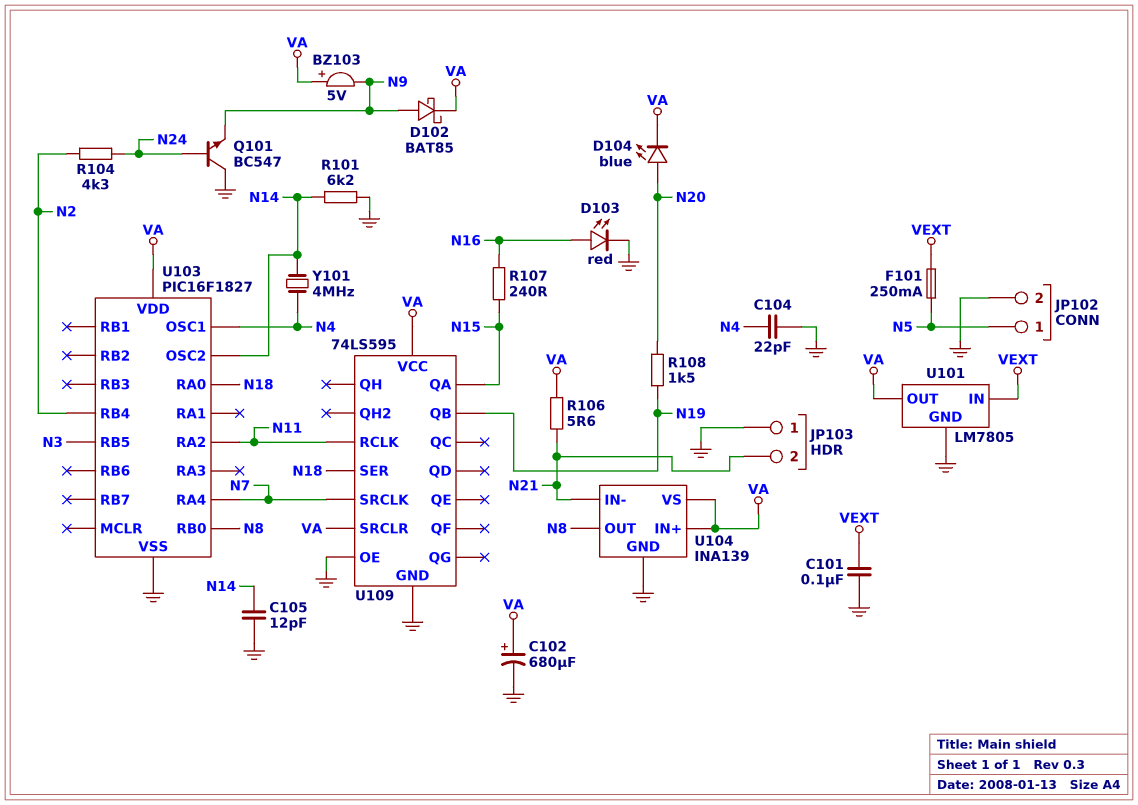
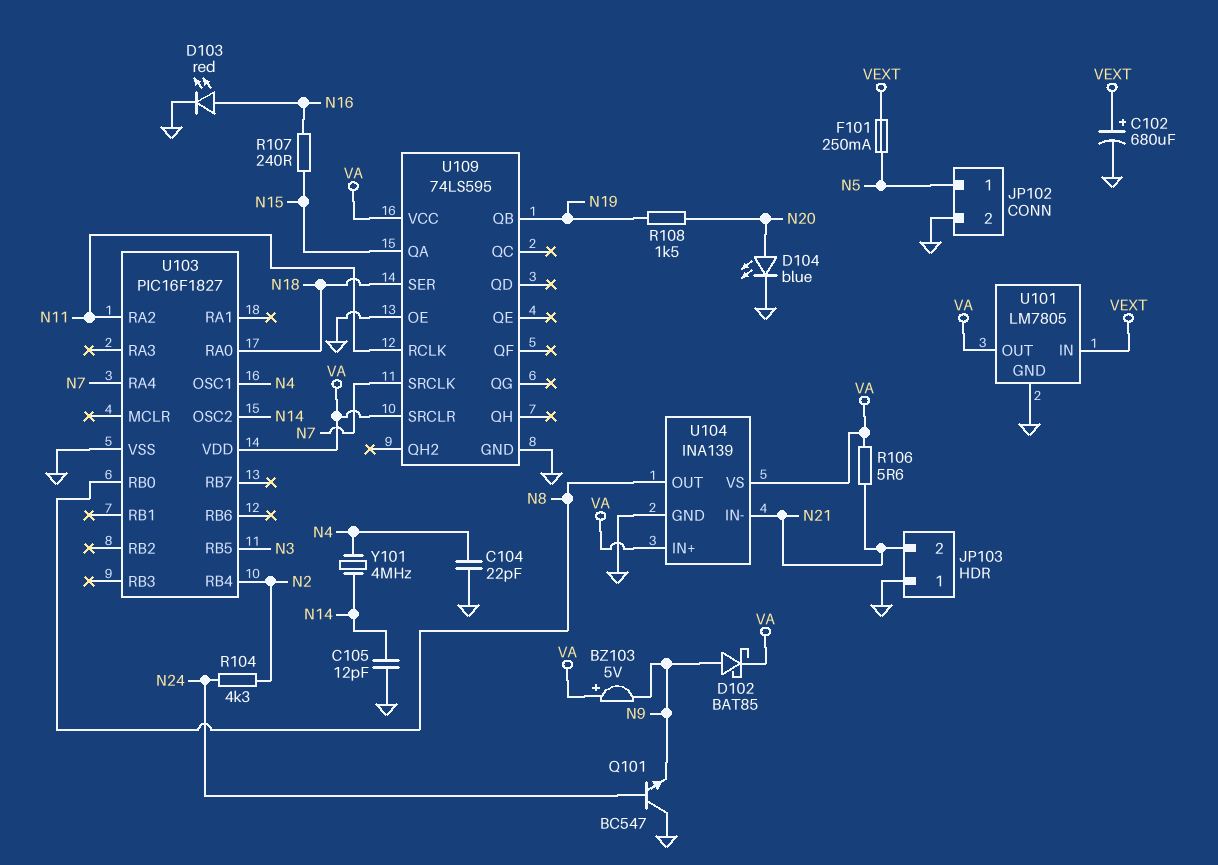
C101: 100nF (GND, VEXT) -> none
C102: 680uF (plus VA, minus GND) -> 680uF (plus VEXT, minus GND)
D104: LED blue (A N20, K VA) -> LED blue (A N20, K GND)
R101: 6.2k (GND, N14) -> none

